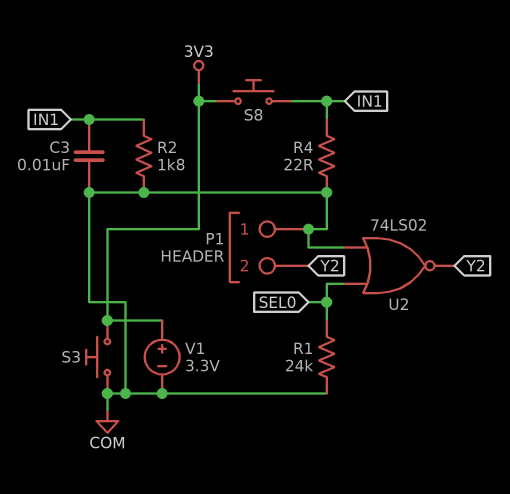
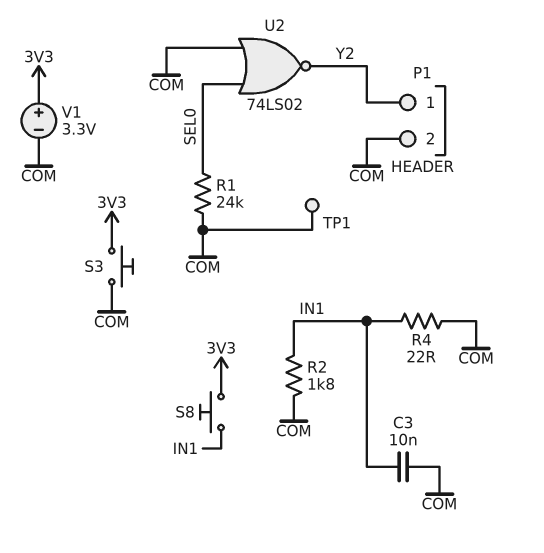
P1 pin 1: COM -> Y2
P1 pin 2: Y2 -> COM
TP1: none -> test point (COM)

